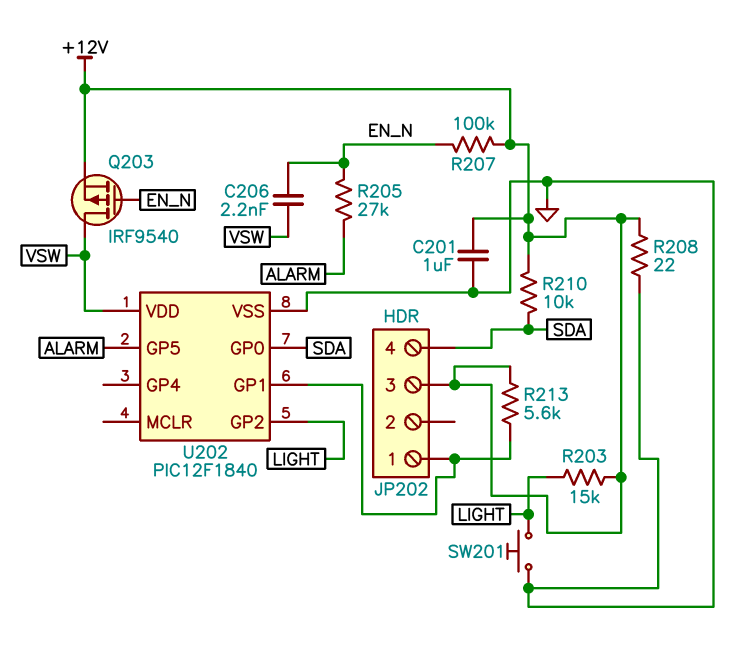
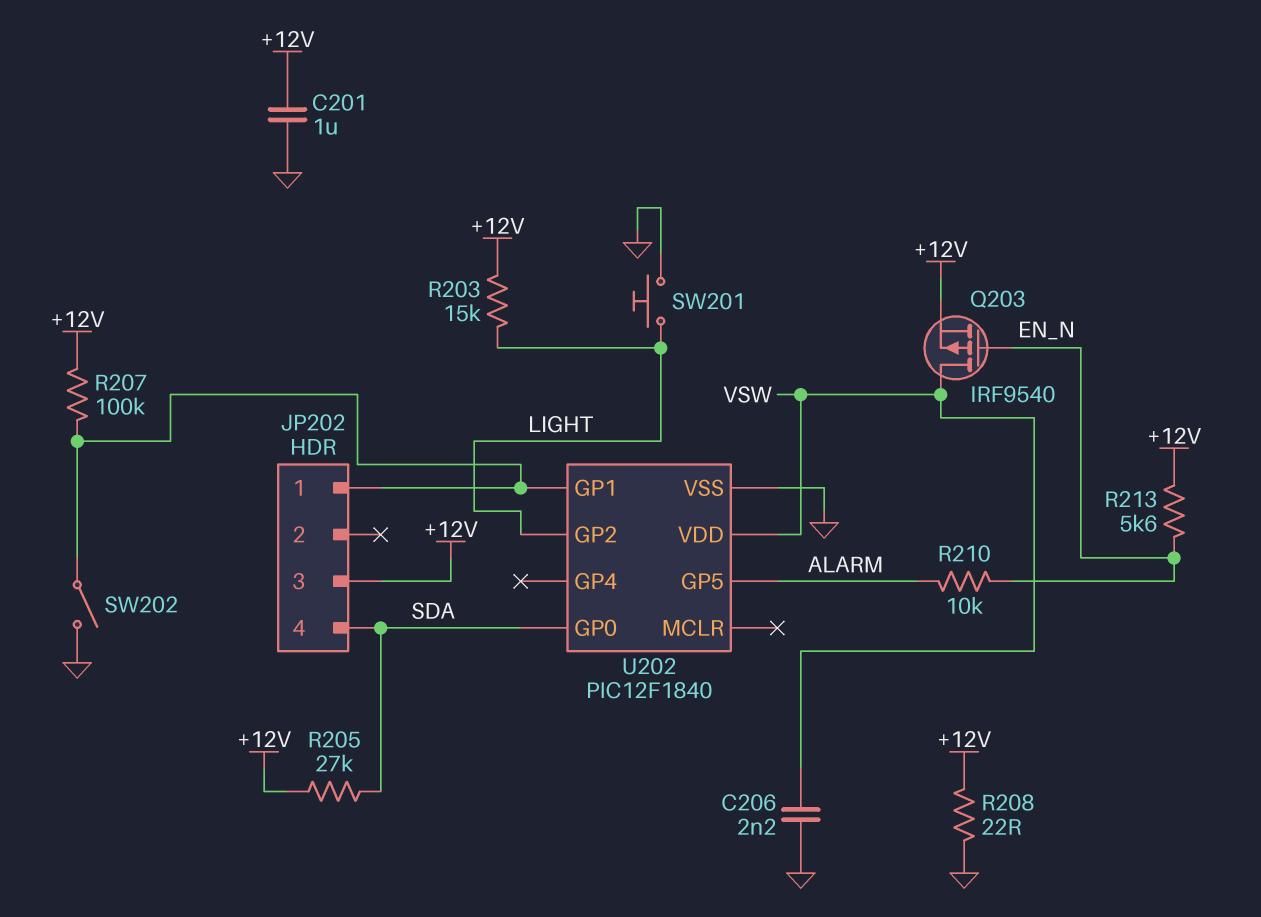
C206: 2.2nF (EN_N, VSW) -> 2.2nF (GND, VSW)
R205: 27k (ALARM, EN_N) -> 27k (+12V, SDA)
R207: 100k (+12V, EN_N) -> 100k (+12V, JP202/1)
R210: 10k (+12V, SDA) -> 10k (ALARM, EN_N)
R213: 5.6k (+12V, JP202/1) -> 5.6k (+12V, EN_N)
SW202: none -> switch (GND, JP202/1)

